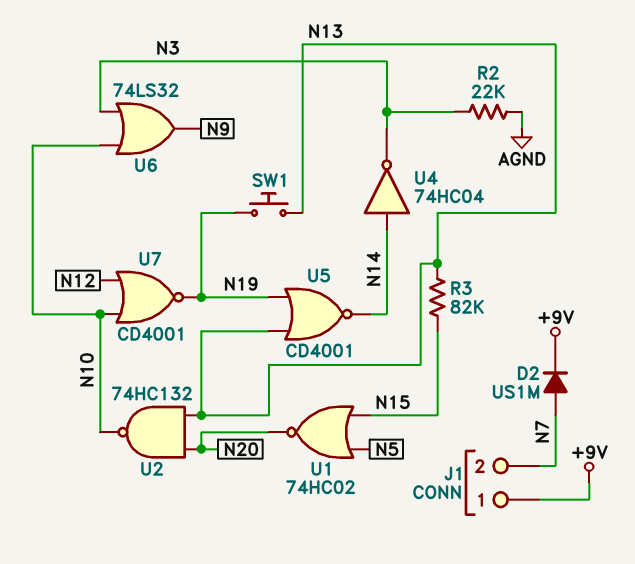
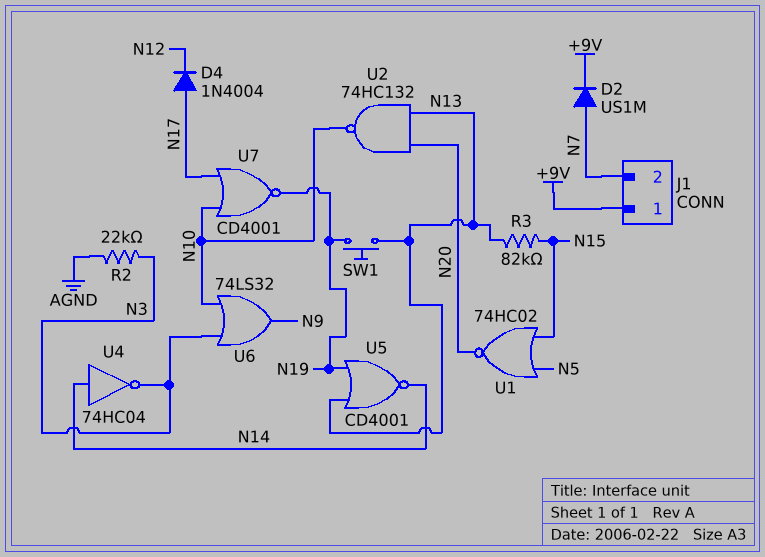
D4: none -> diode 1N4004 (A N17, K N12)
U7: NOR CD4001 (in N10, in N12, out N19) -> NOR CD4001 (in N10, in N17, out N19)

